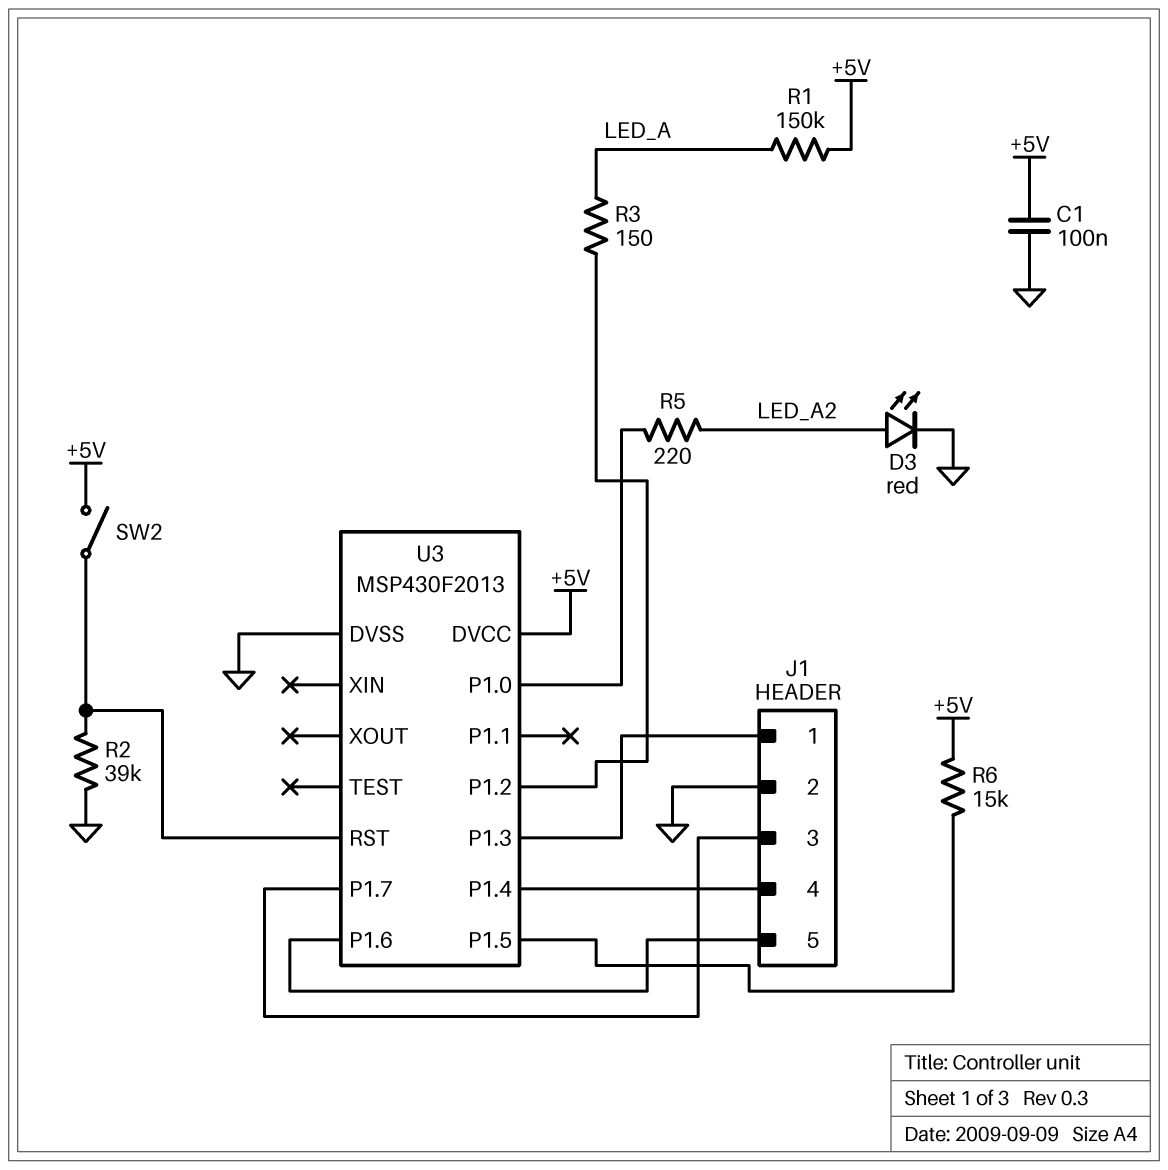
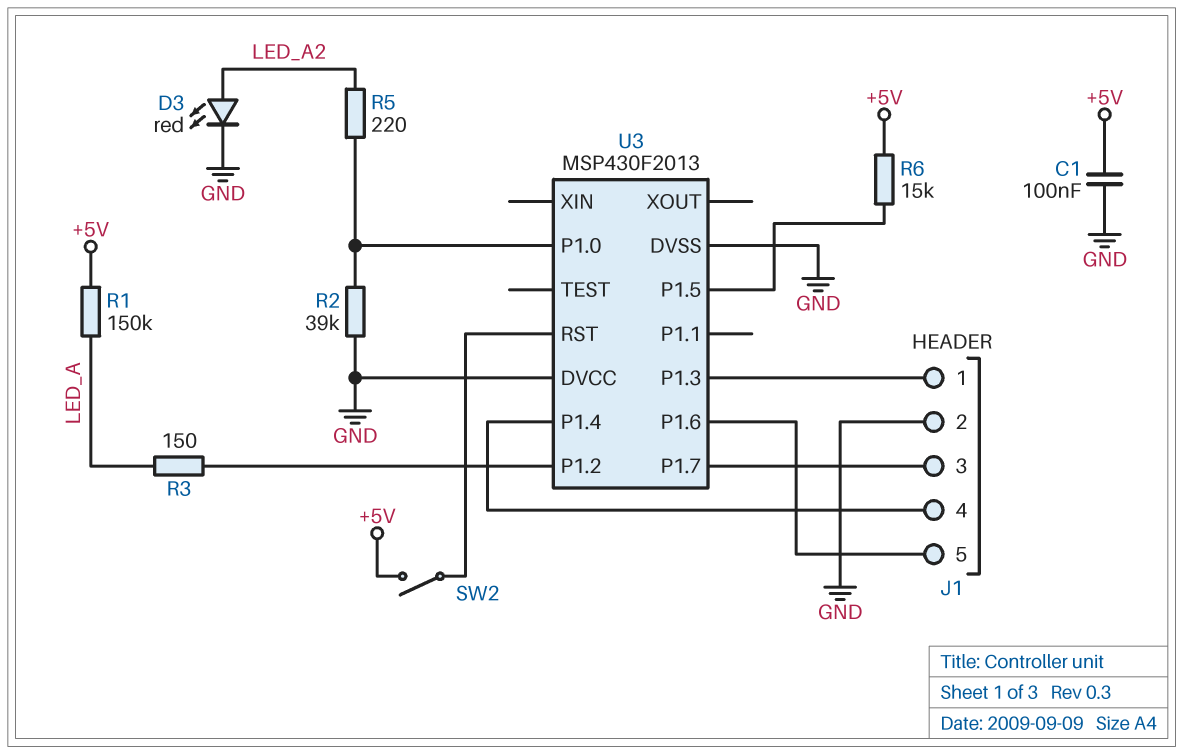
R2: 39k (GND, U3/RST) -> 39k (GND, U3/P1.0)
U3 pin DVCC: +5V -> GND

